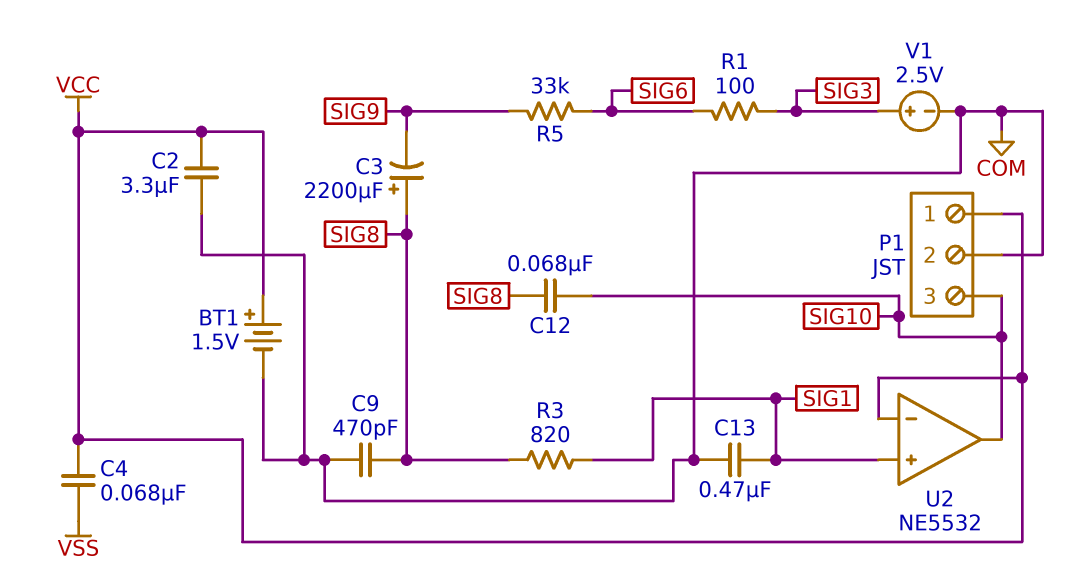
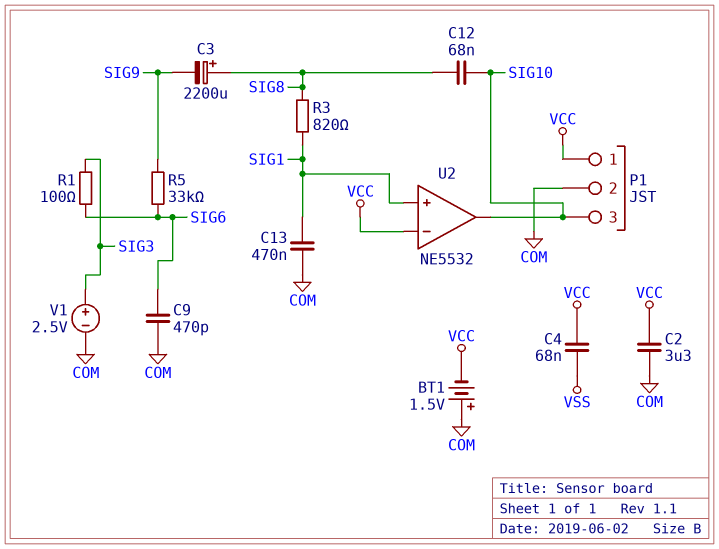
BT1: 1.5V (plus VCC, minus COM) -> 1.5V (plus COM, minus VCC)
C9: 470pF (COM, SIG8) -> 470pF (COM, SIG6)

